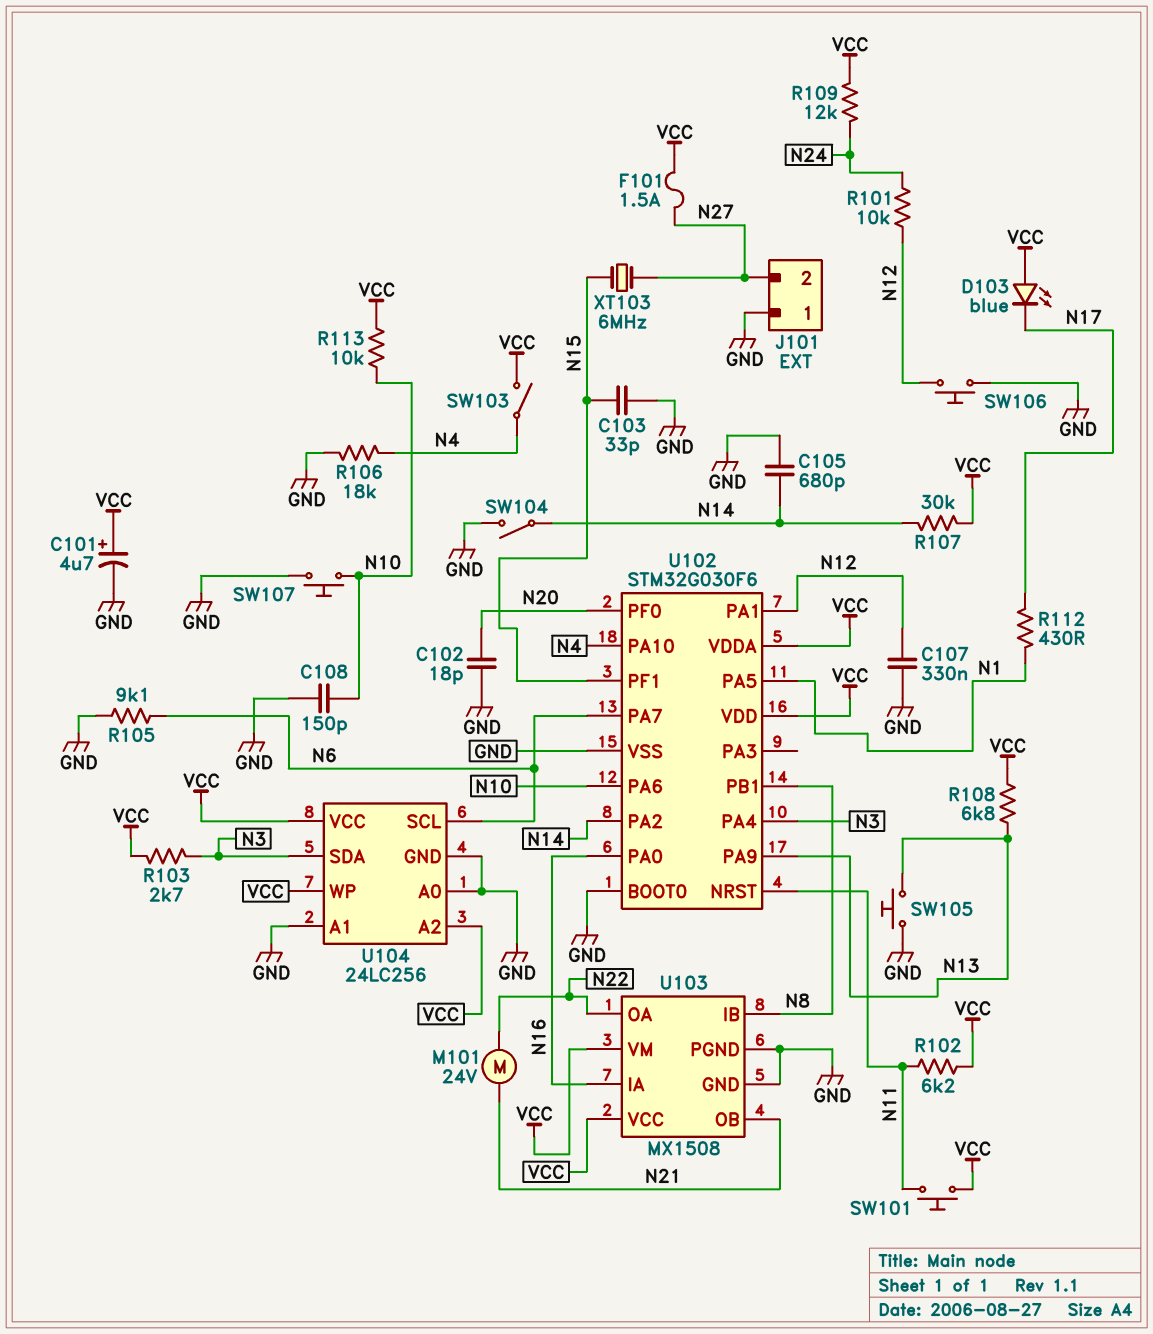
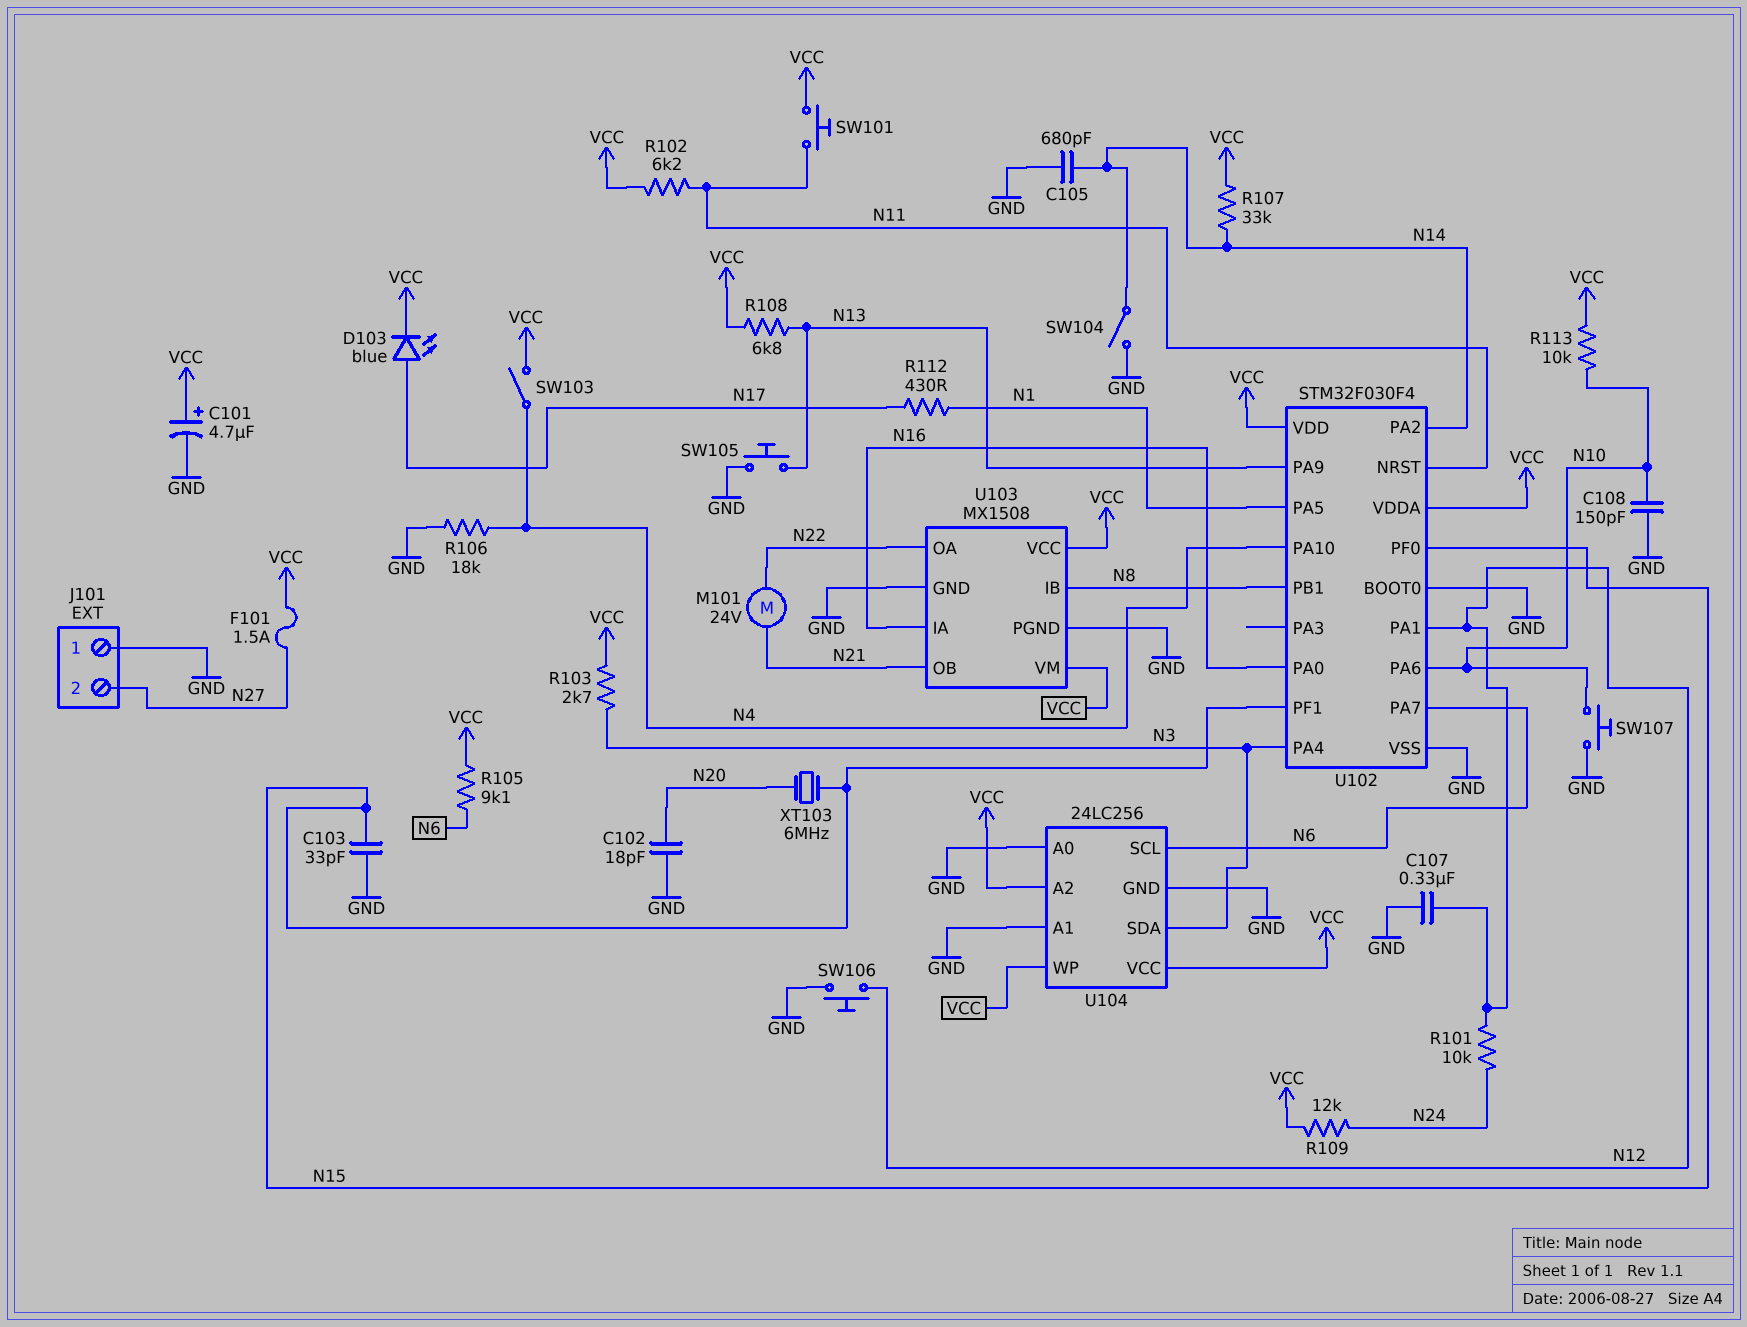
D103: LED blue (A VCC, K N17) -> LED blue (A N17, K VCC)
R105: 9.1k (GND, N6) -> 9.1k (N6, VCC)
R107: 30k (N14, VCC) -> 33k (N14, VCC)
U102: STM32G030F6 -> STM32F030F4
U102 pin PF0: N20 -> N15
XT103: 6MHz (N15, N27) -> 6MHz (N15, N20)

